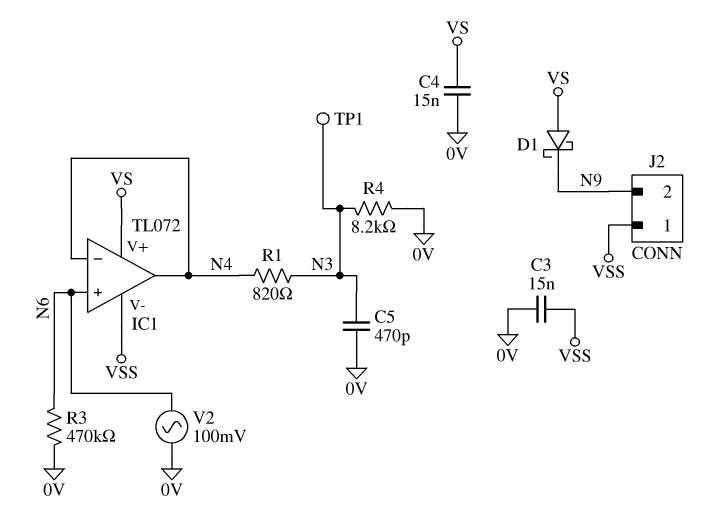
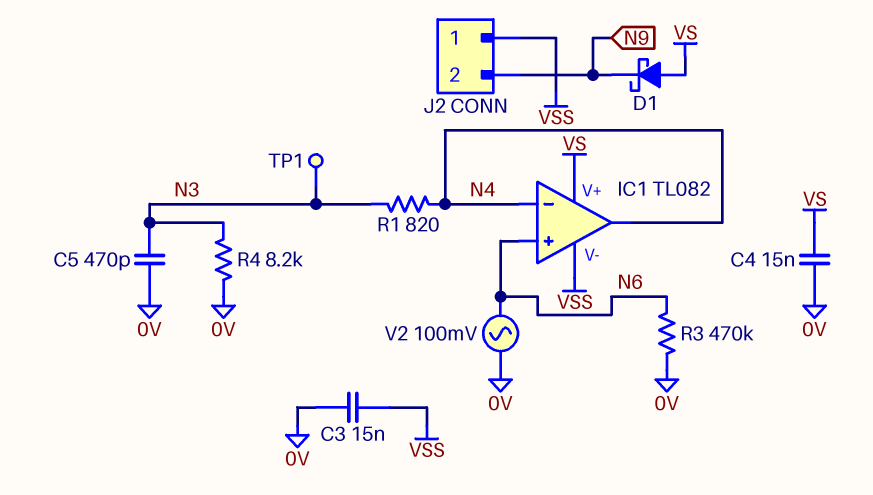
IC1: TL072 -> TL082

